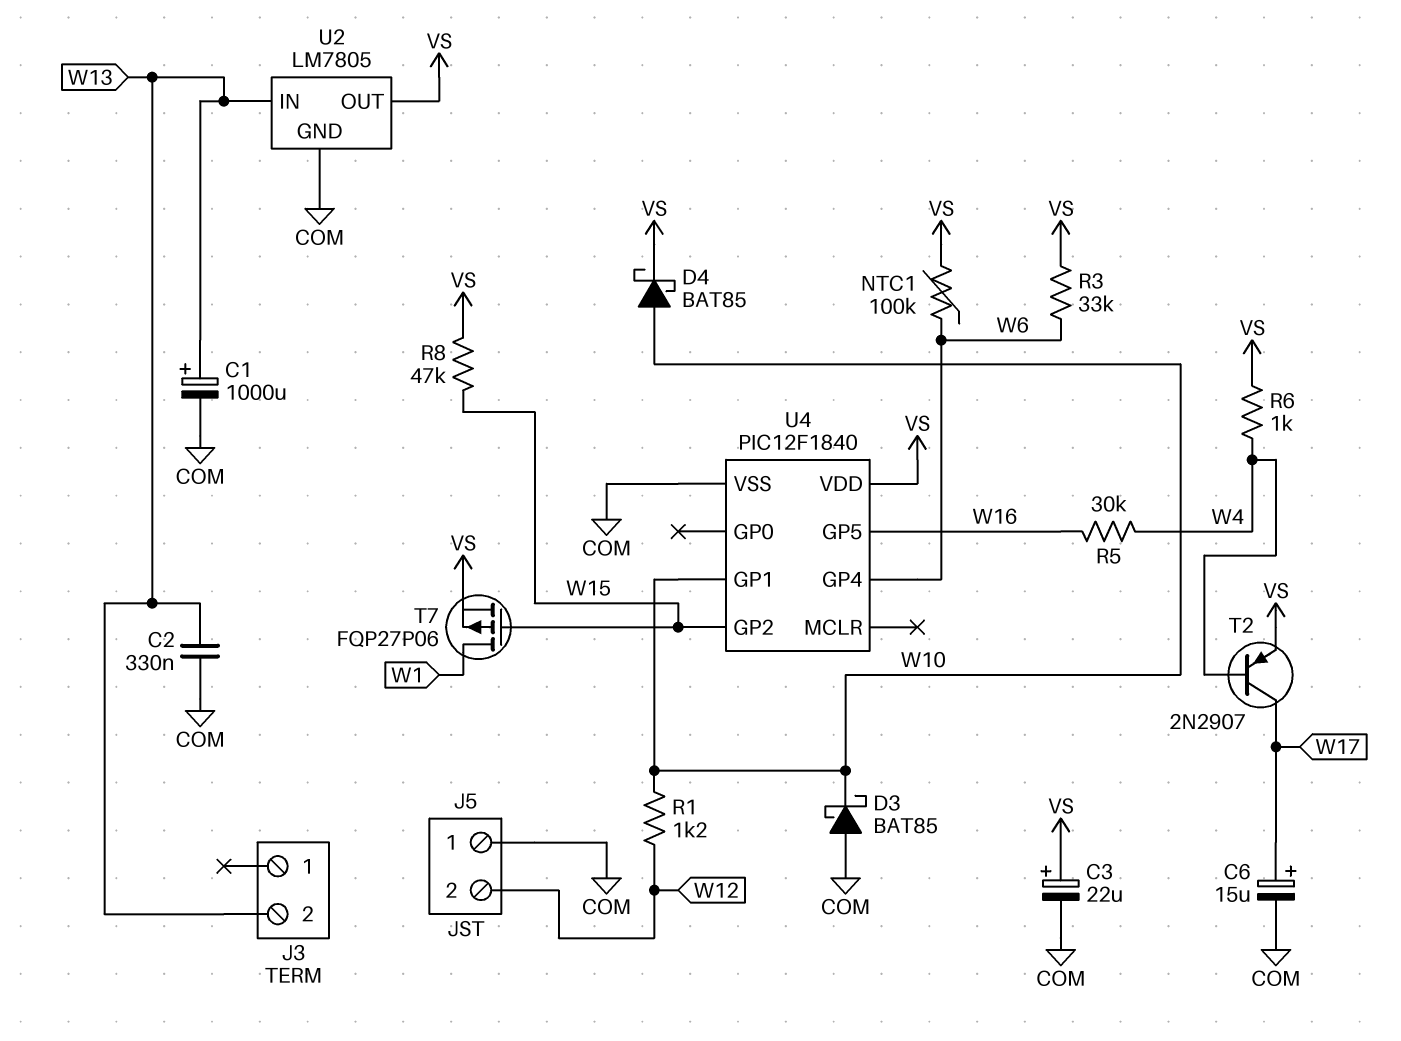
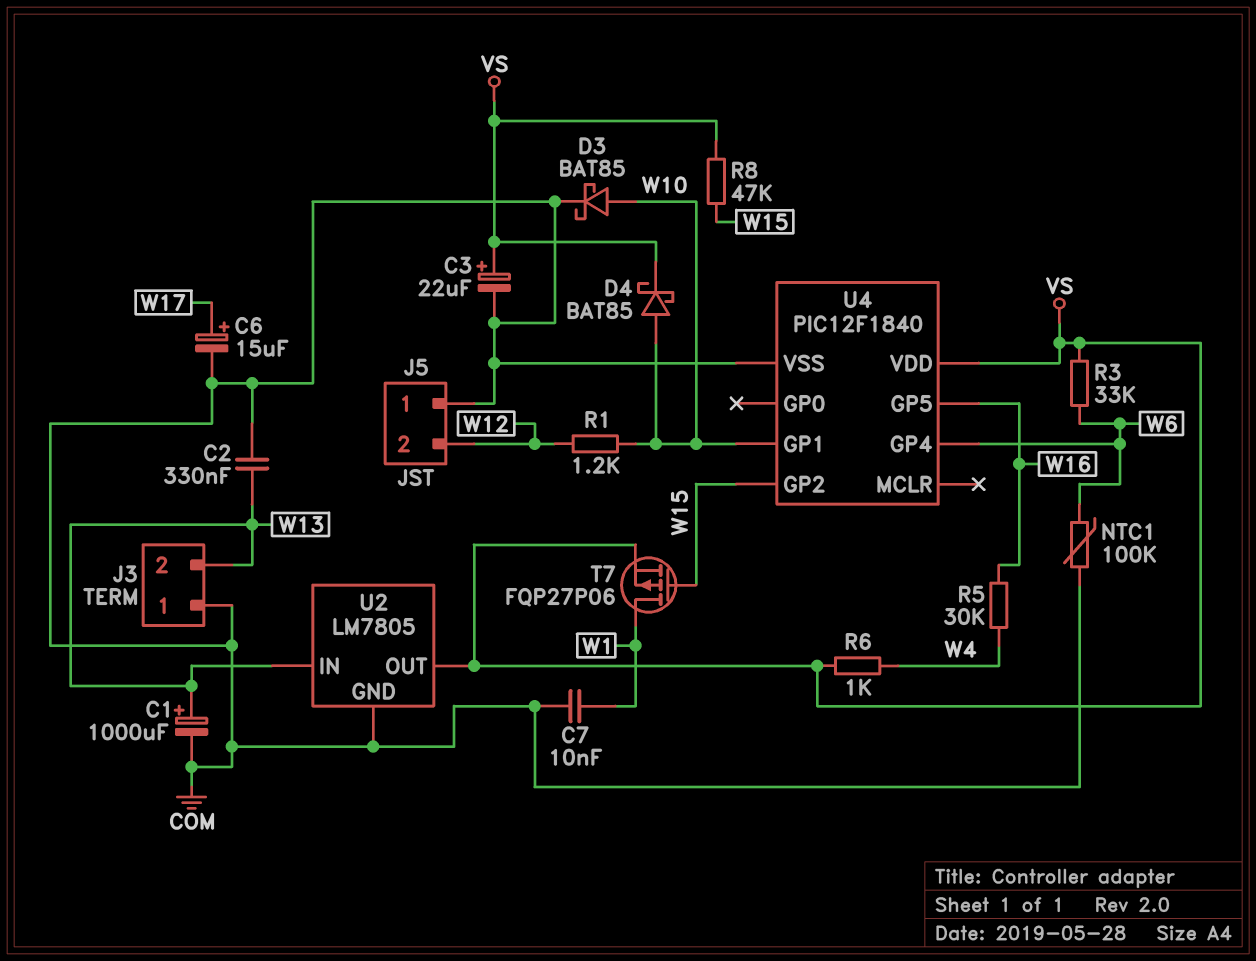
C7: none -> 10nF (COM, W1)
D3: schottky BAT85 (A COM, K W10) -> schottky BAT85 (A W10, K COM)
J3 pin 1: none -> COM
NTC1: 100k (VS, W6) -> 100k (COM, W6)
T2: PNP 2N2907 (B W4, C W17, E VS) -> none

